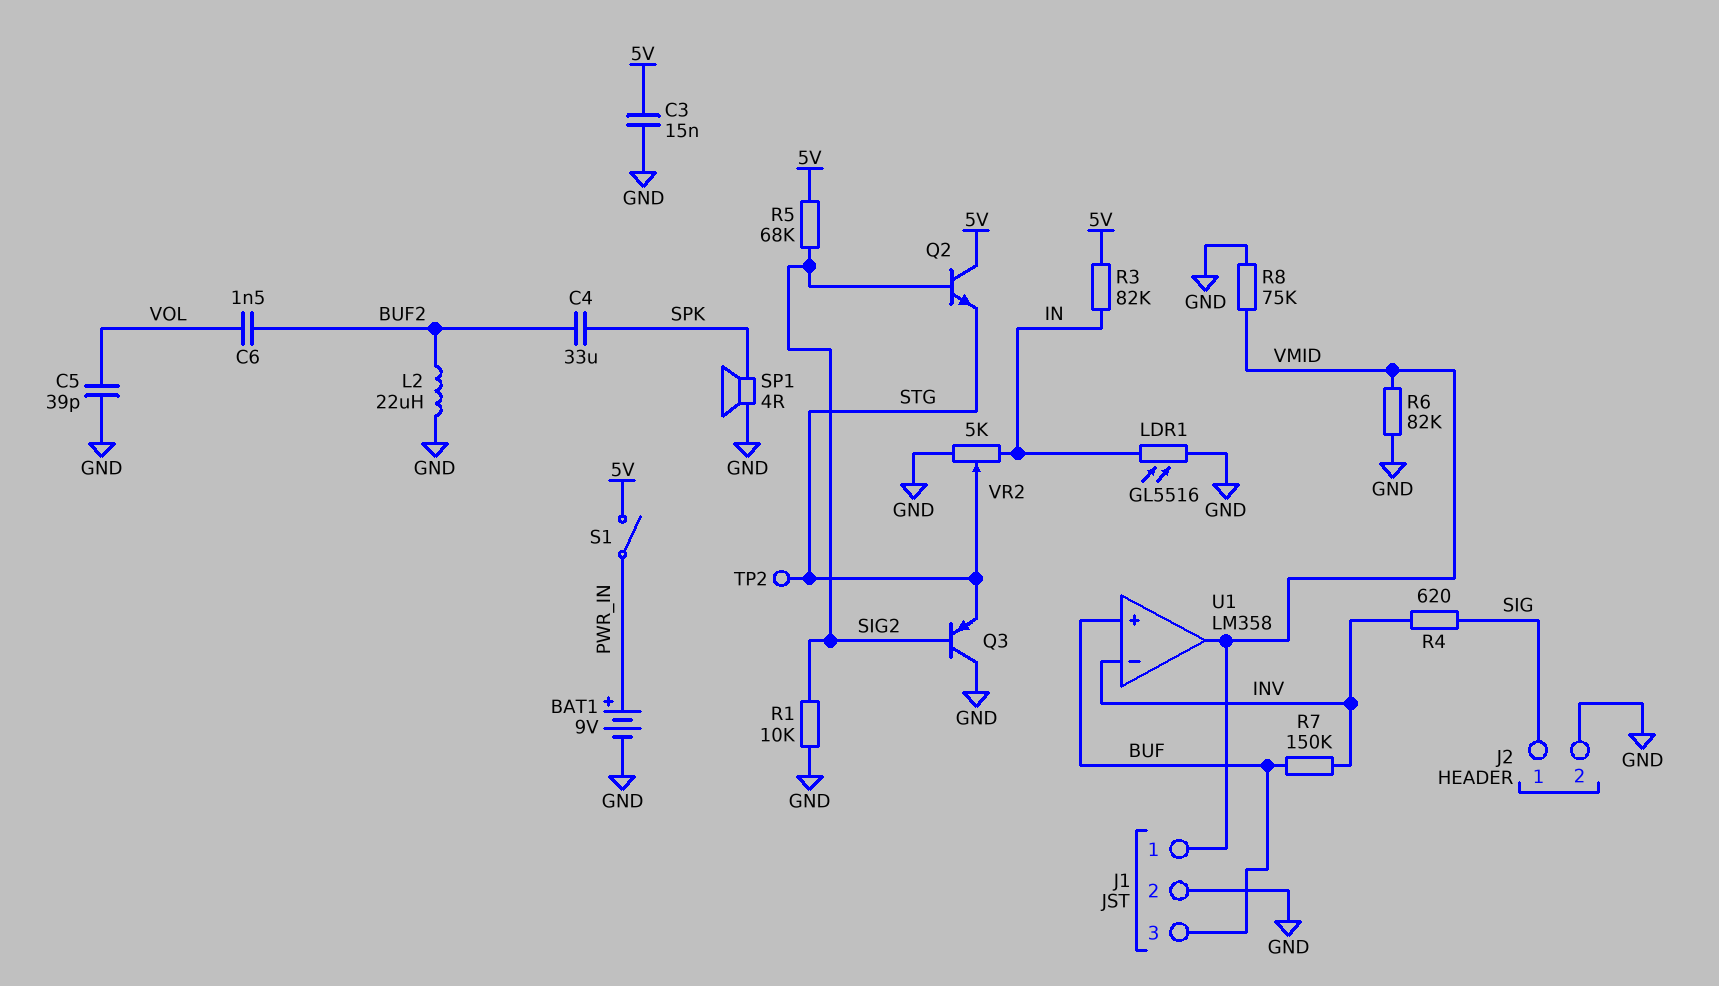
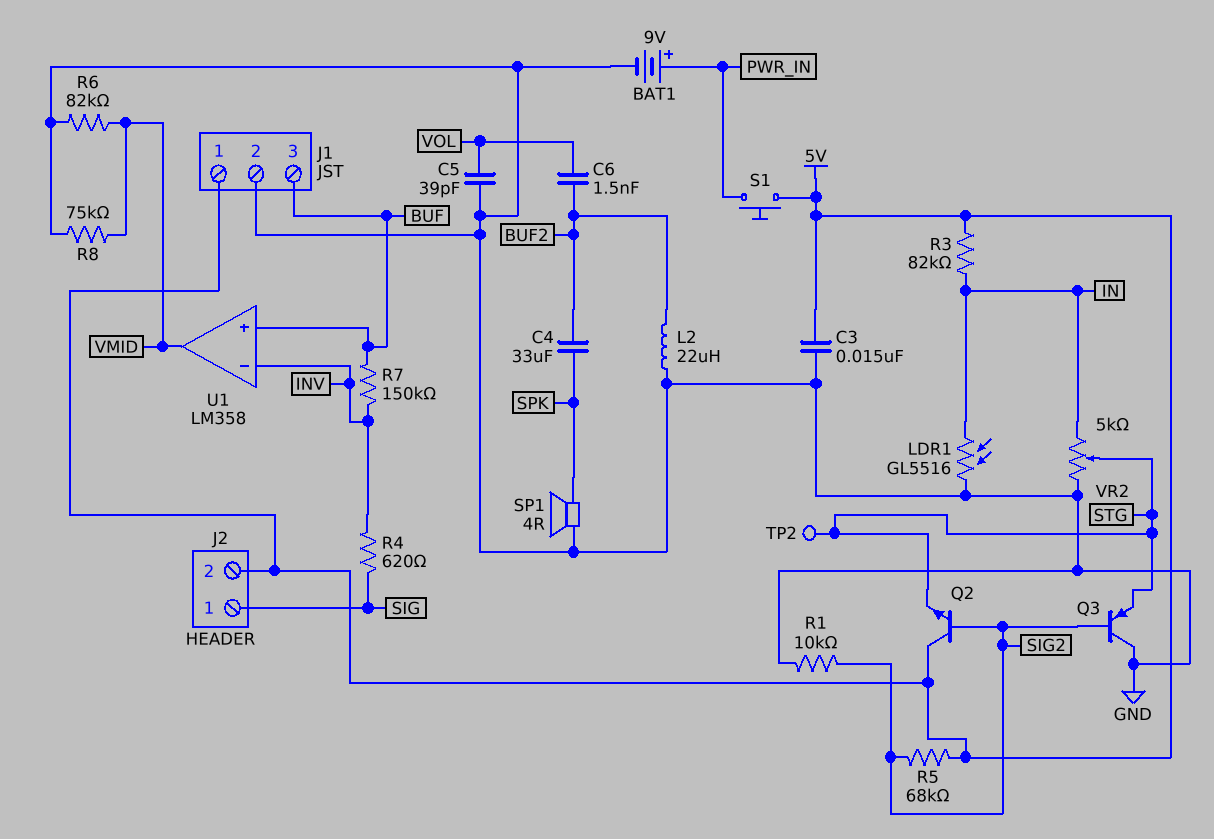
J1 pin 1: VMID -> 5V
J2 pin 2: GND -> 5V
S1: switch (5V, PWR_IN) -> button (5V, PWR_IN)

